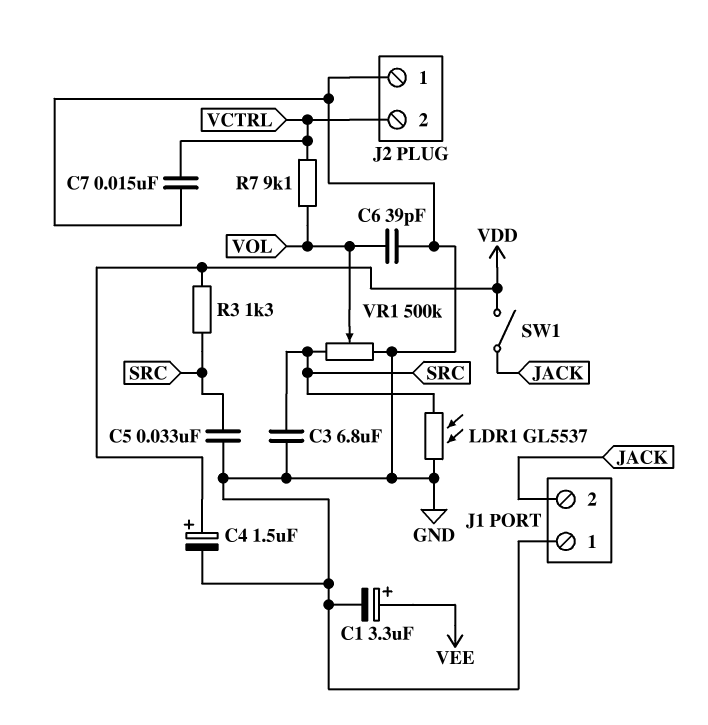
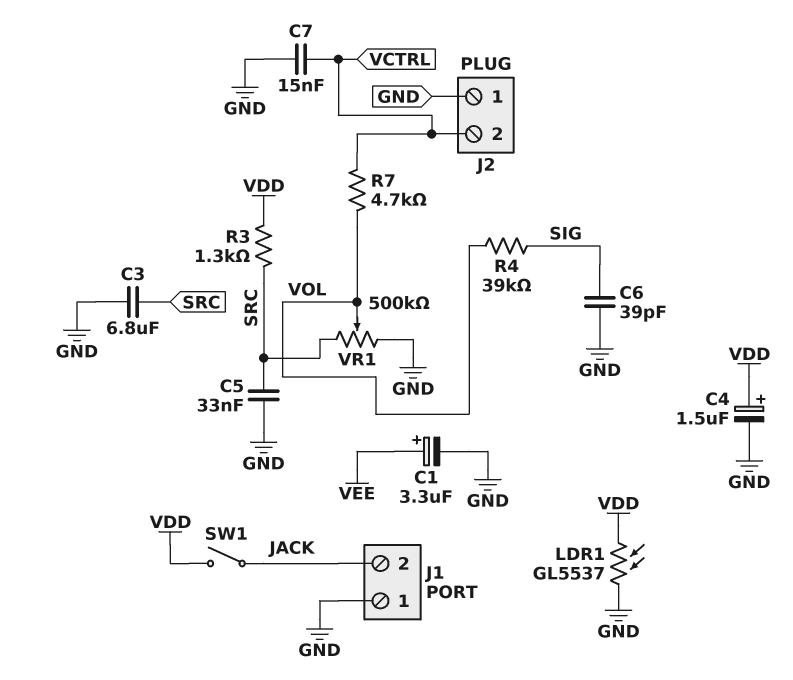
C6: 39pF (GND, VOL) -> 39pF (GND, SIG)
LDR1: GL5537 (GND, SRC) -> GL5537 (GND, VDD)
R4: none -> 39k (SIG, VOL)
R7: 9.1k (VCTRL, VOL) -> 4.7k (VCTRL, VOL)

